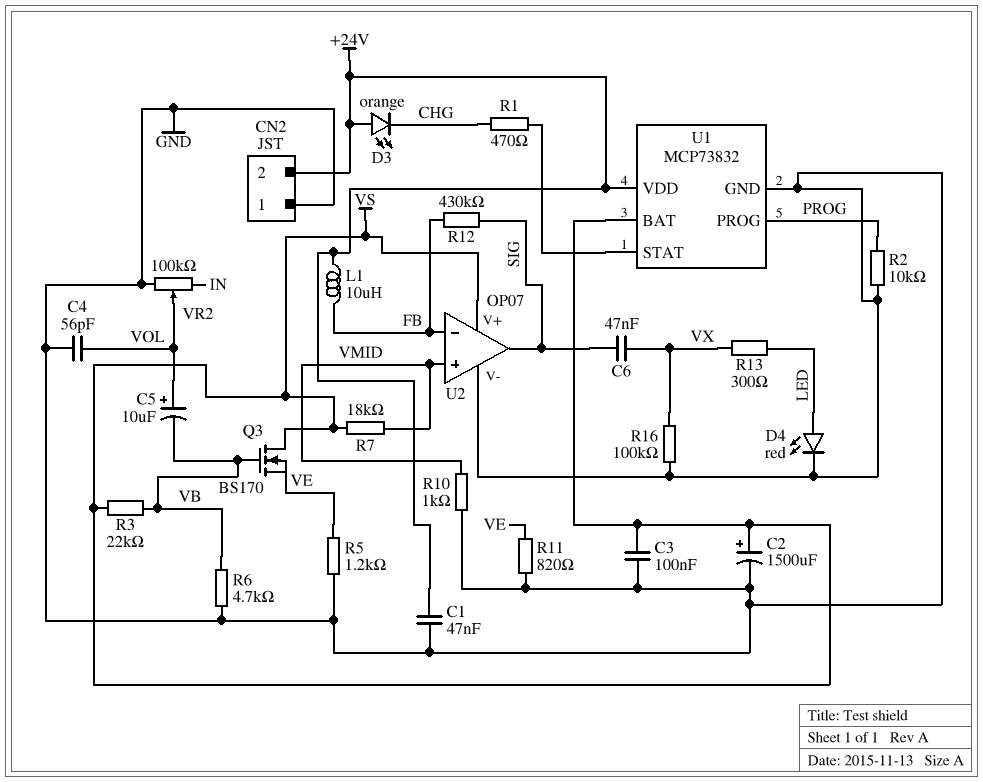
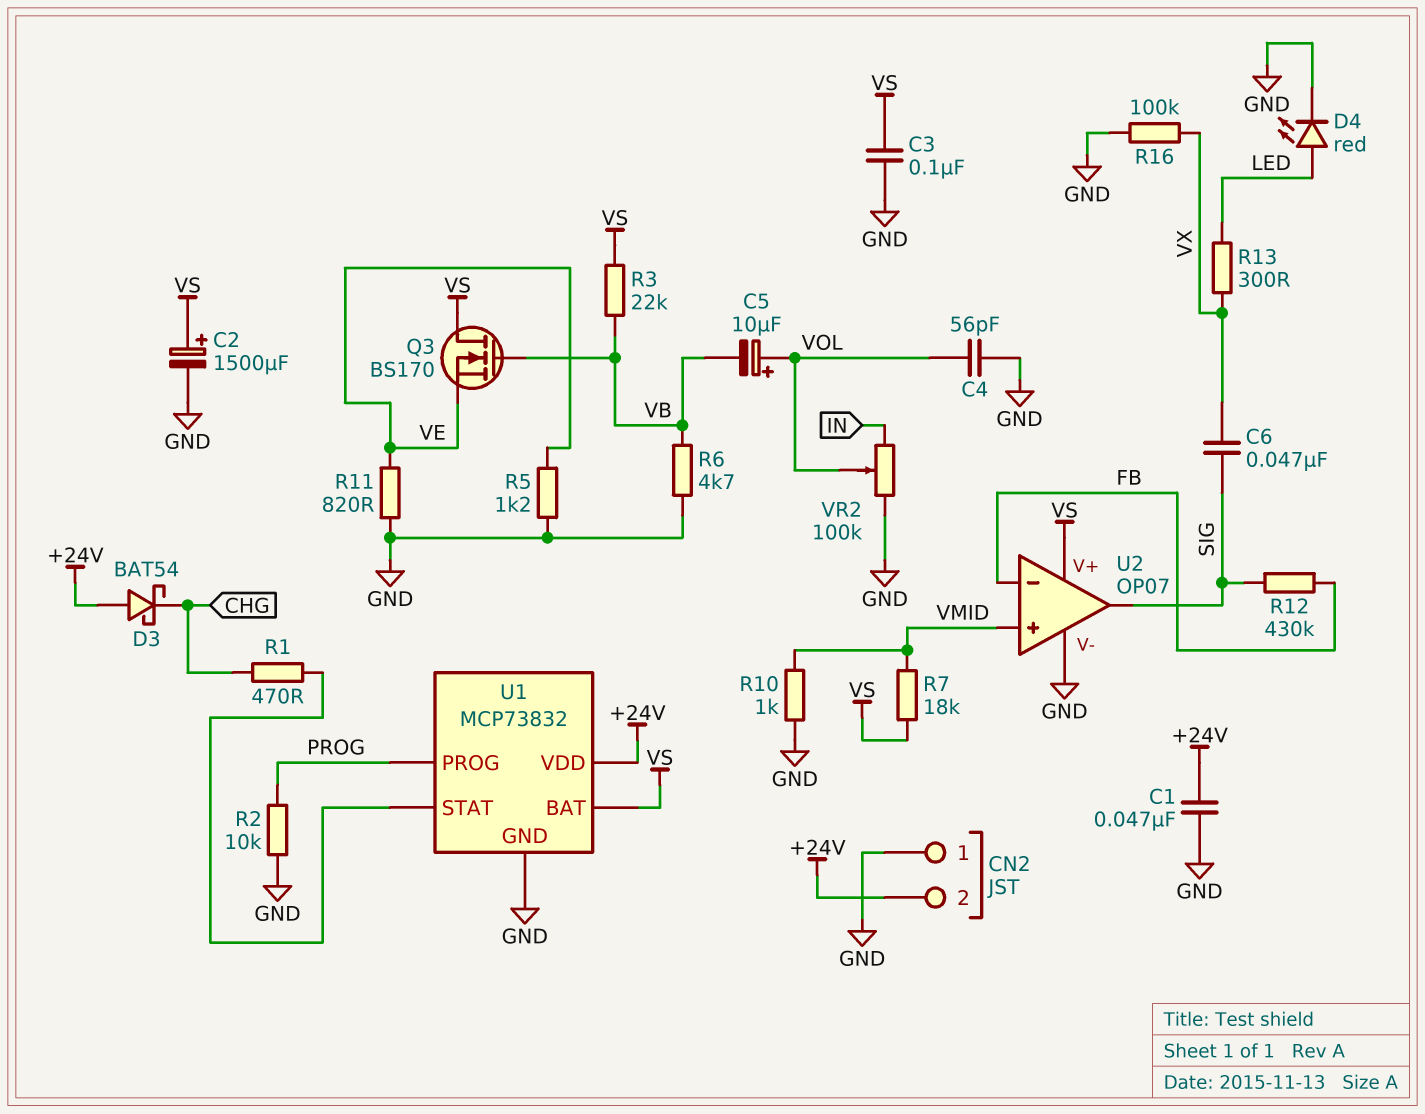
D3: LED orange (A +24V, K CHG) -> schottky BAT54 (A +24V, K CHG)
L1: 10uH (+24V, FB) -> none

